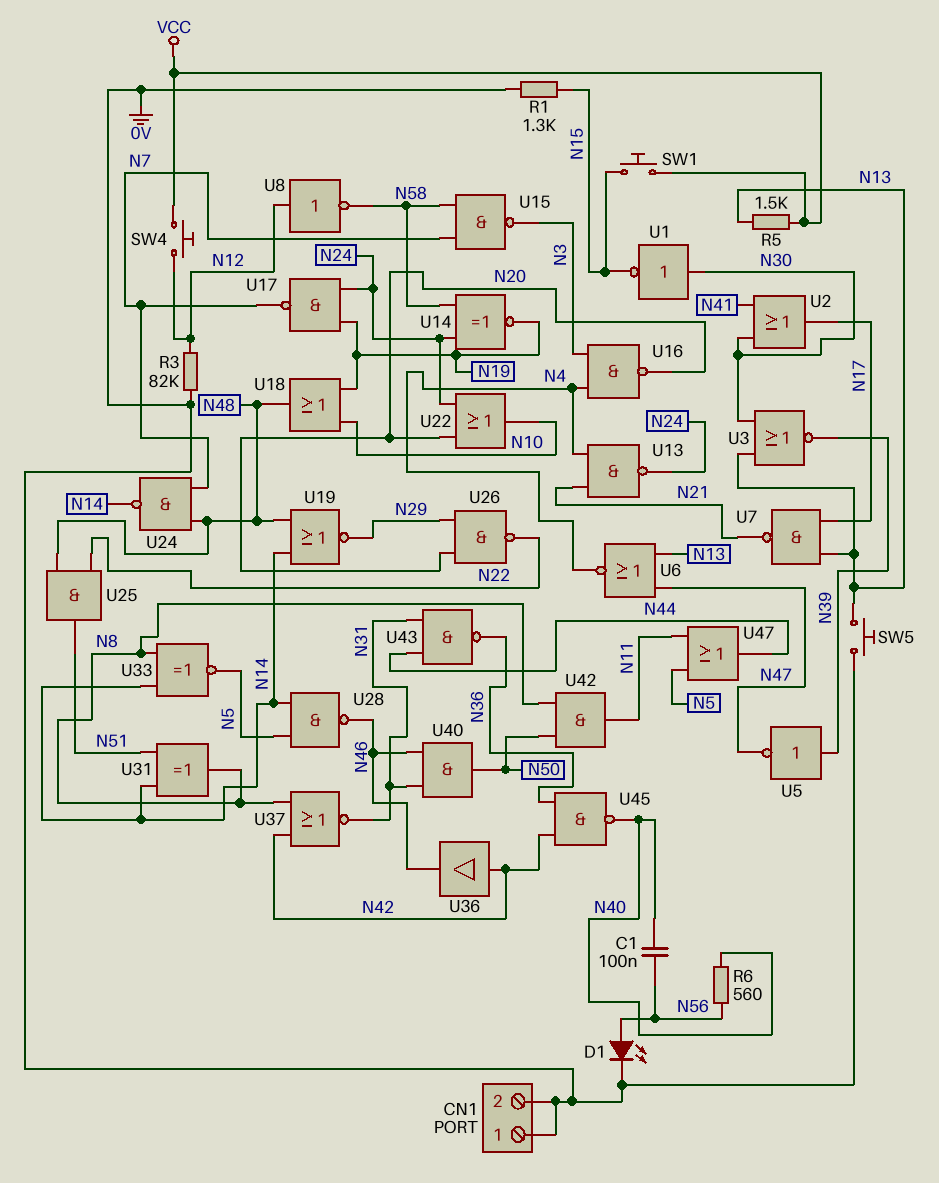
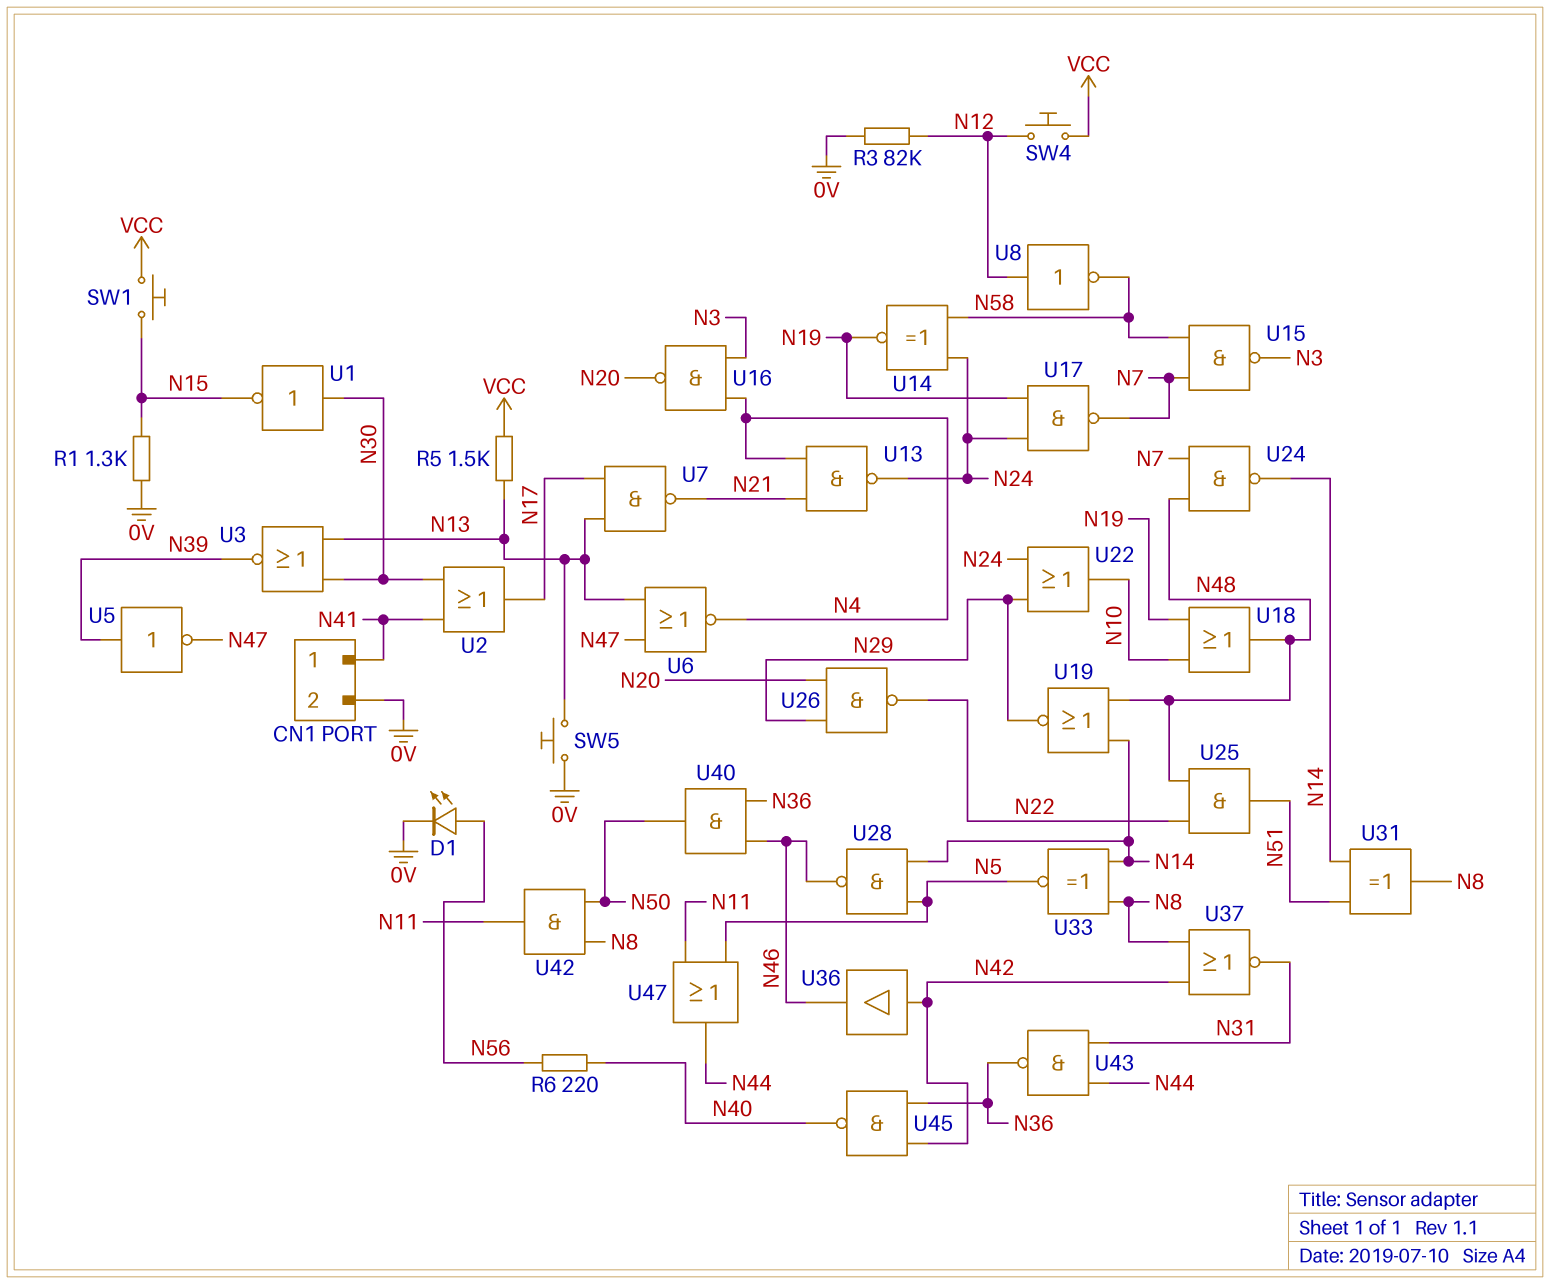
C1: 100nF (N40, N56) -> none
CN1 pin 1: 0V -> N41
R6: 560 (N40, N56) -> 220 (N40, N56)
U22: OR (in N20, in N24, out N10) -> OR (in N24, in N29, out N10)
U40: AND (in N31, in N46, out N50) -> AND (in N36, in N46, out N50)

